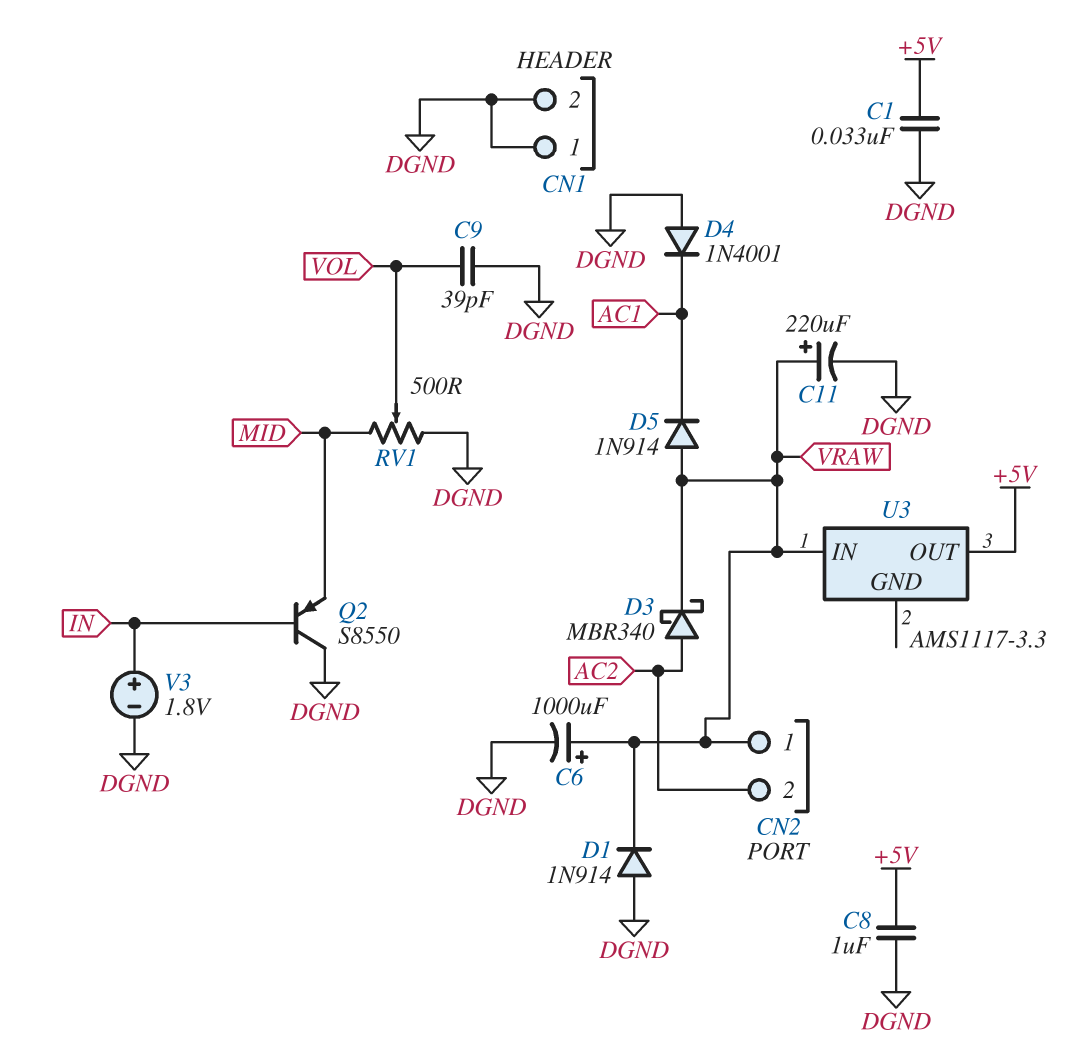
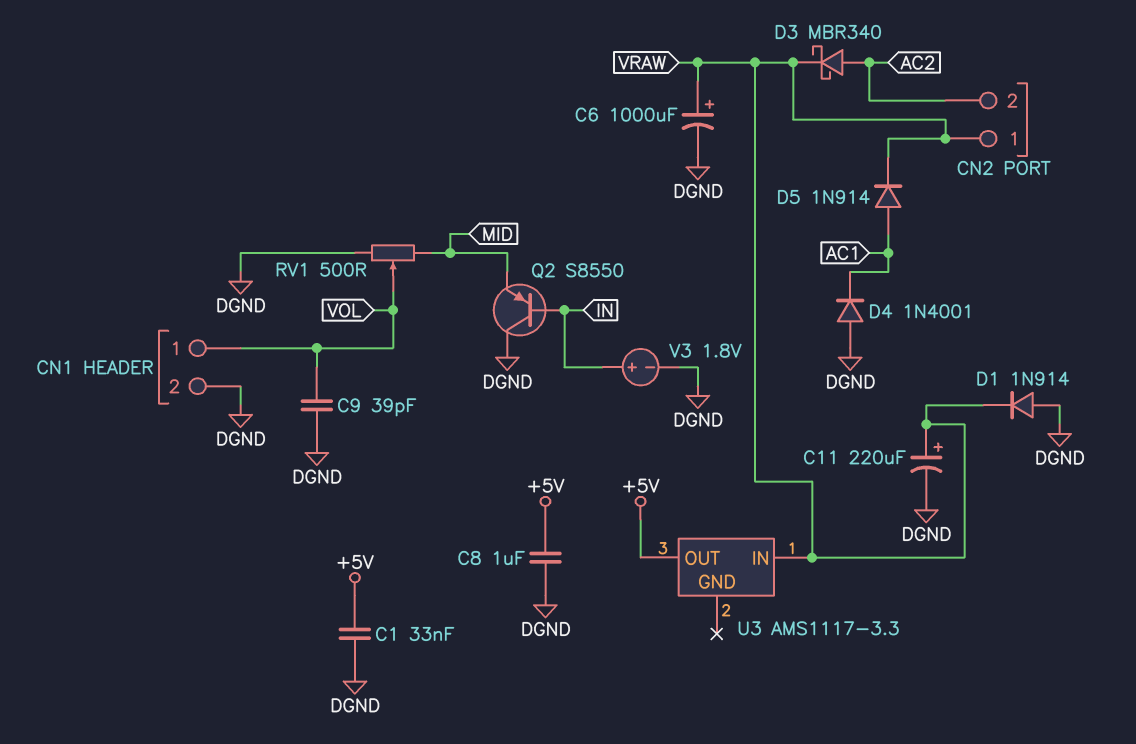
CN1 pin 1: DGND -> VOL
D5: diode 1N914 (A VRAW, K AC1) -> diode 1N914 (A AC1, K VRAW)

